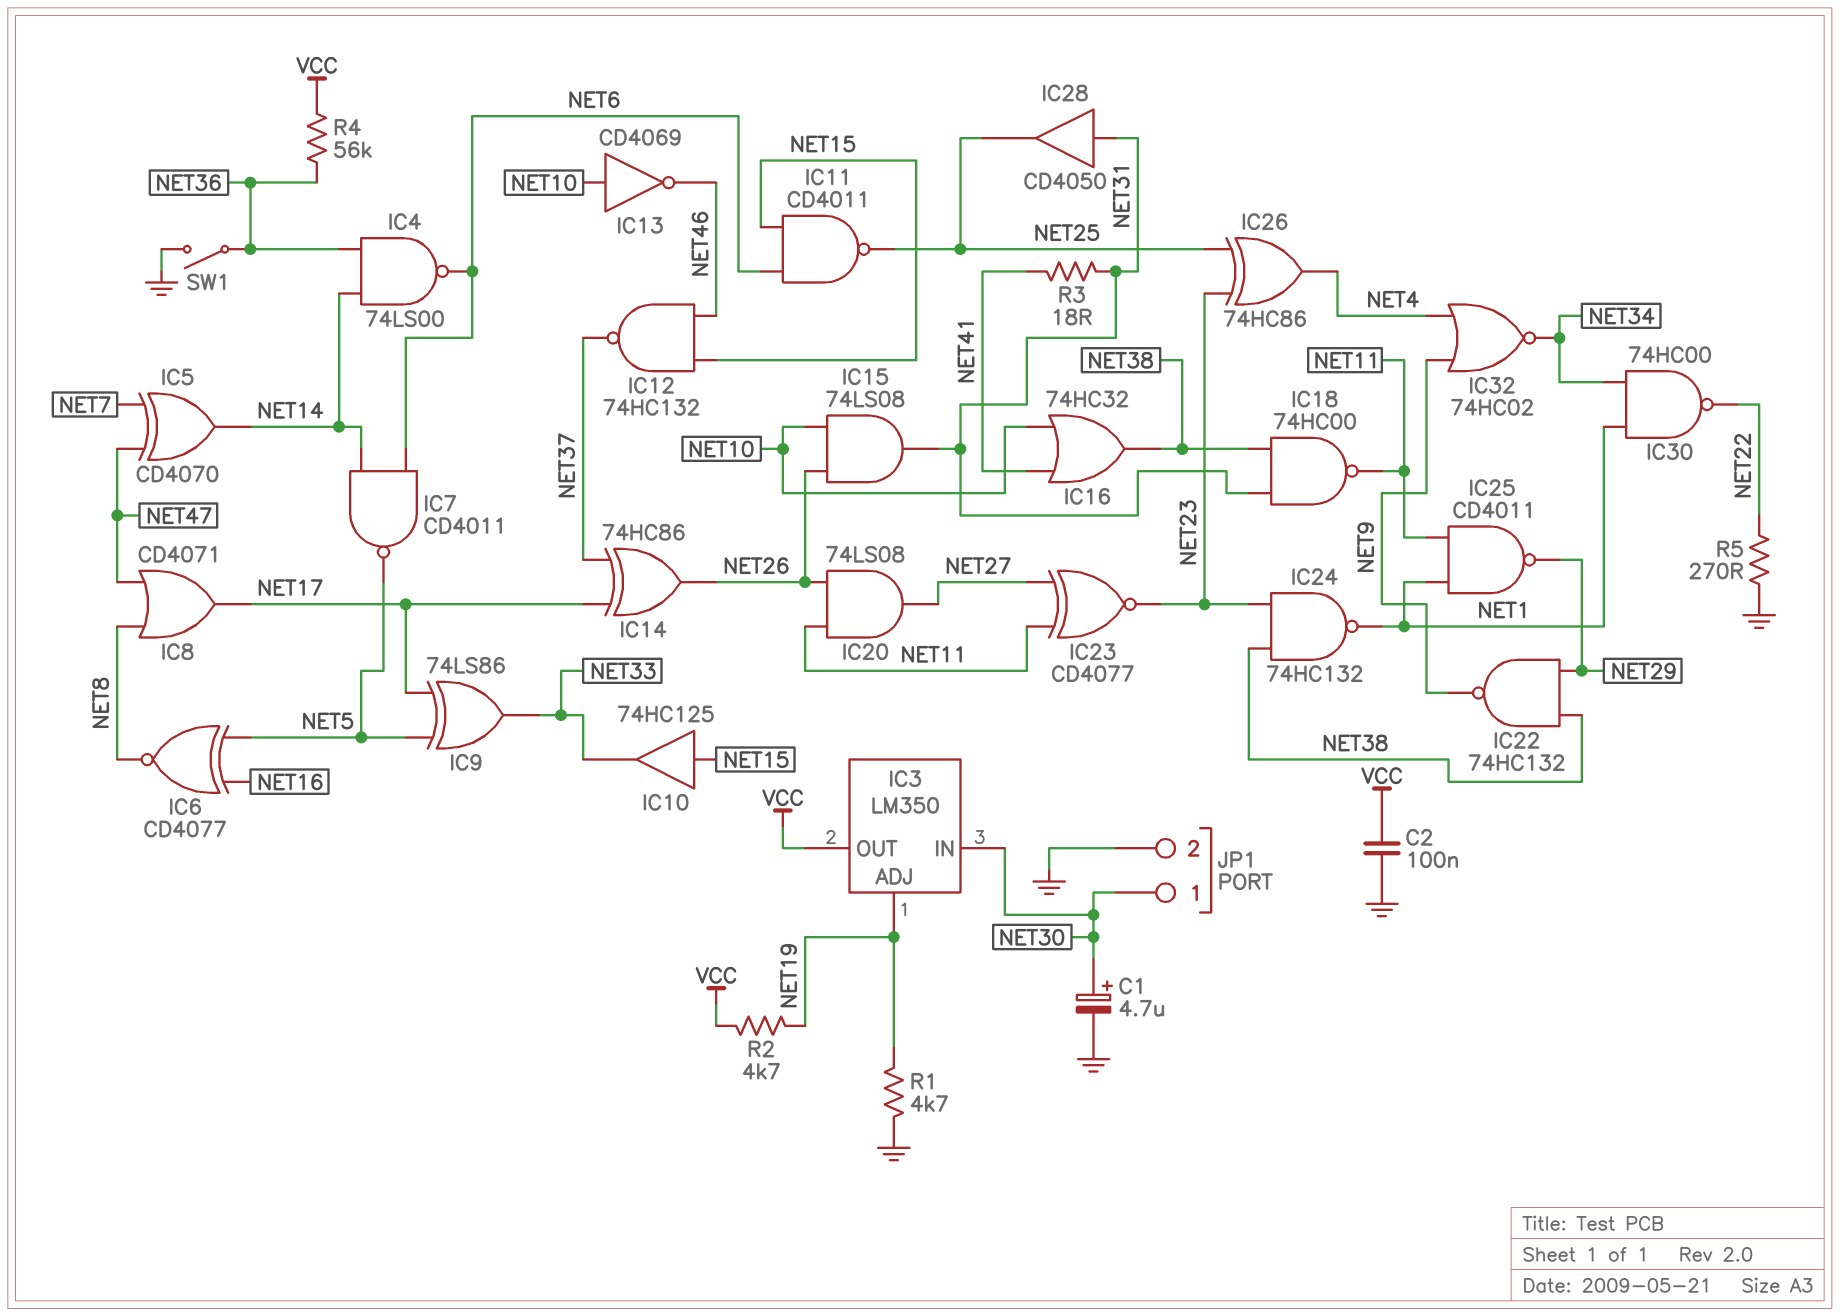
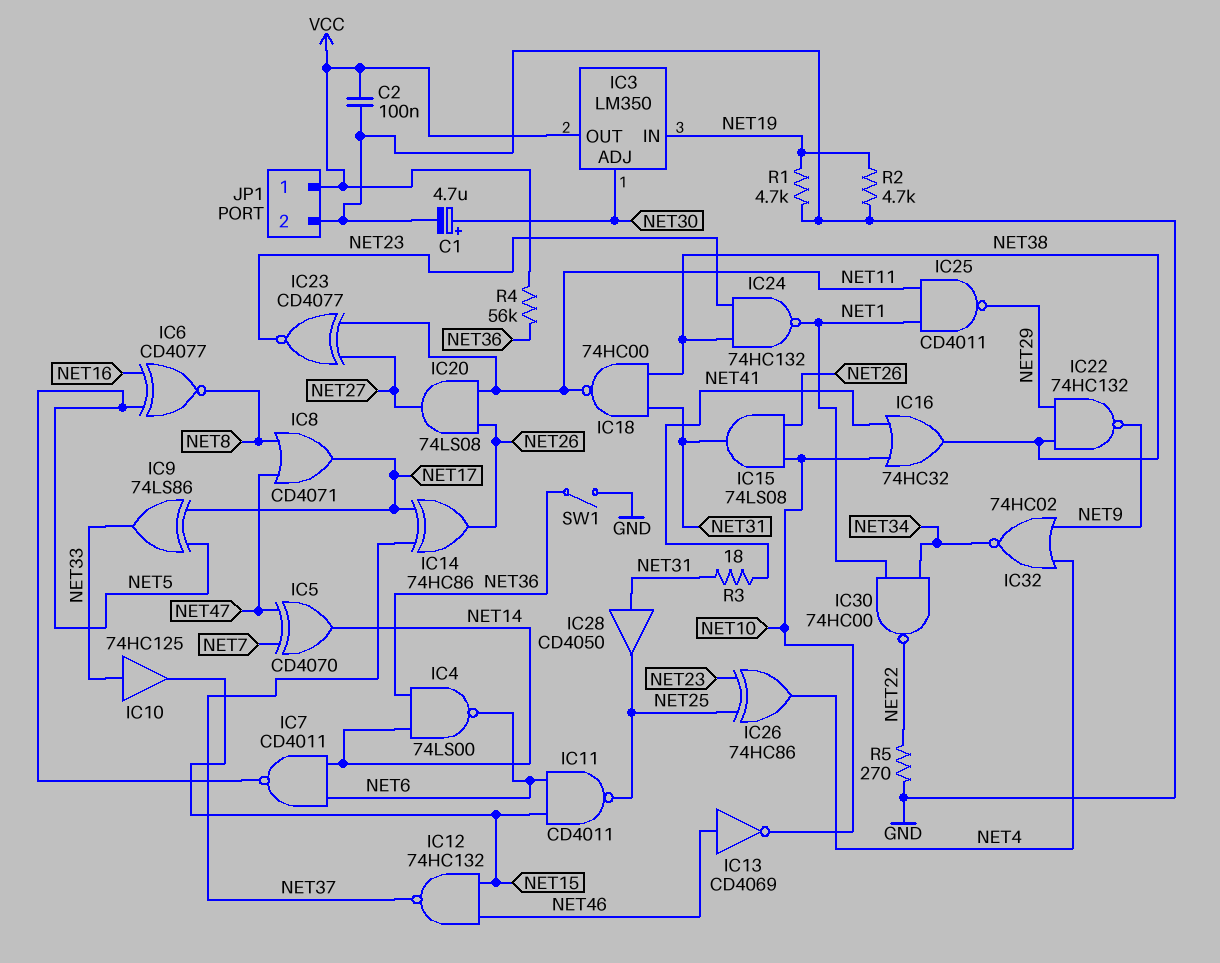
IC3 pin ADJ: NET19 -> NET30
IC3 pin IN: NET30 -> NET19
IC10: buffer 74HC125 (in NET15, out NET33) -> buffer 74HC125 (in NET33, out NET15)
IC13: NOT CD4069 (in NET10, out NET46) -> NOT CD4069 (in NET46, out NET10)
JP1 pin 1: NET30 -> VCC
R2: 4.7k (NET19, VCC) -> 4.7k (GND, NET19)

